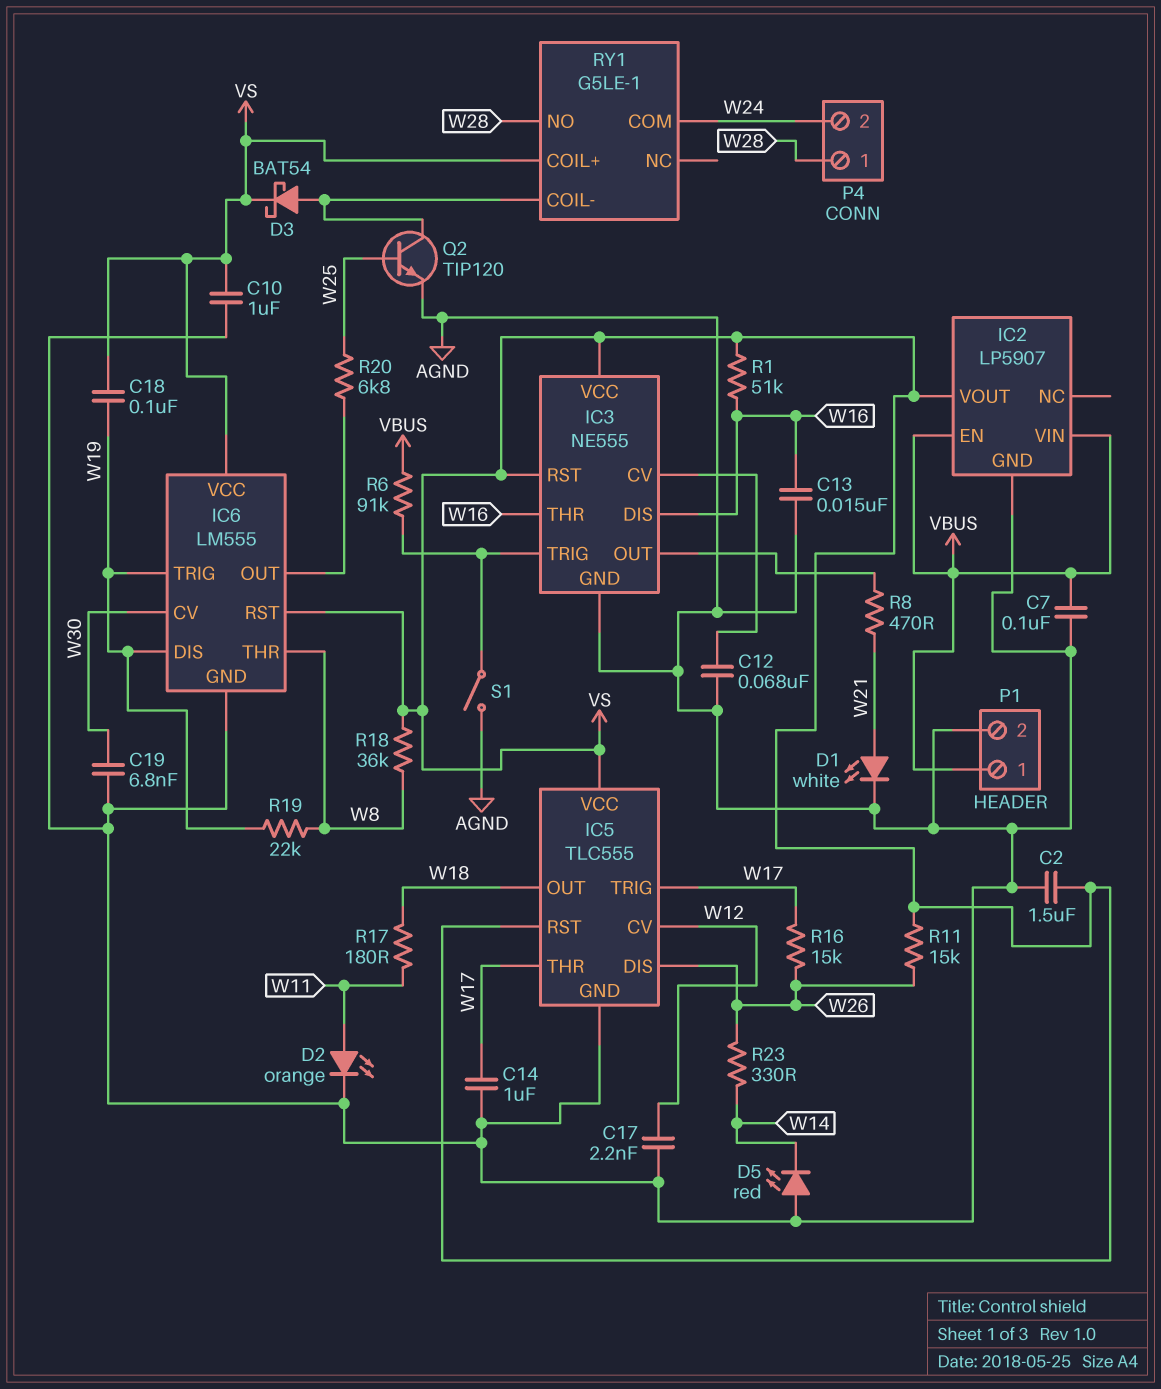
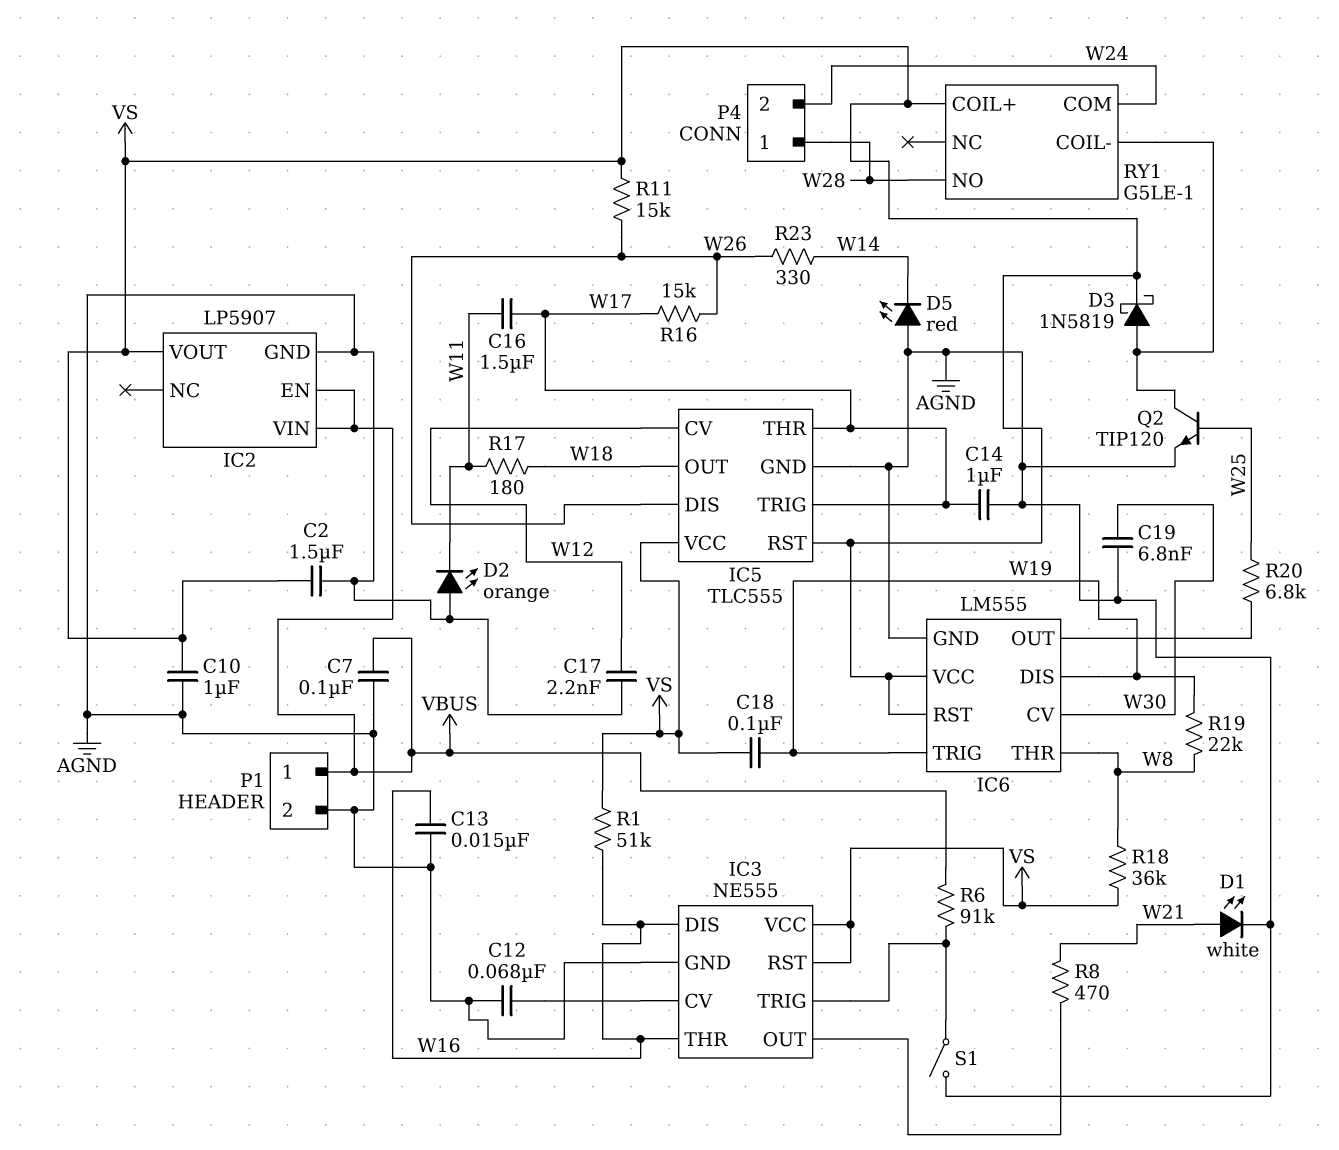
C16: none -> 1.5uF (W11, W17)
D2: LED orange (A W11, K AGND) -> LED orange (A AGND, K W11)
D3: schottky BAT54 (A RY1/COIL-, K VS) -> schottky 1N5819 (A RY1/COIL-, K VS)

